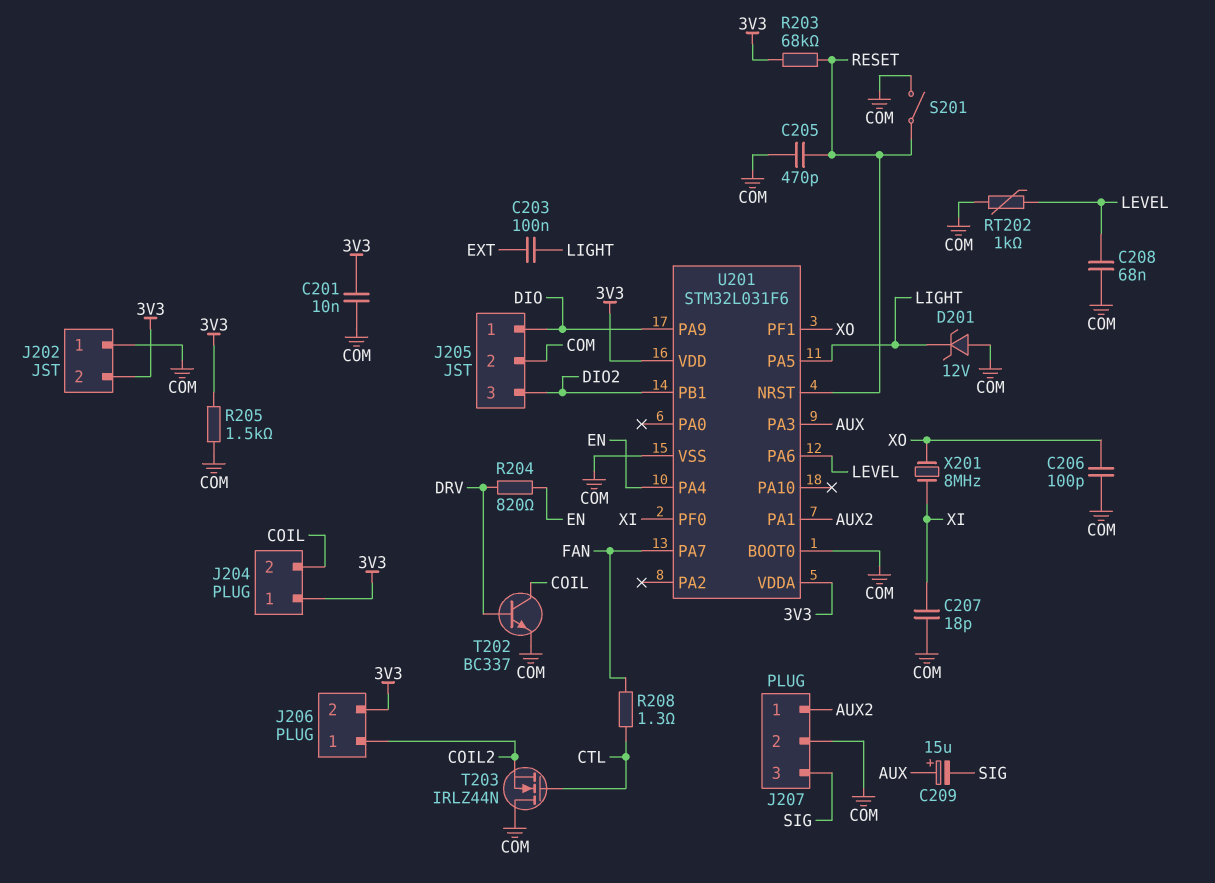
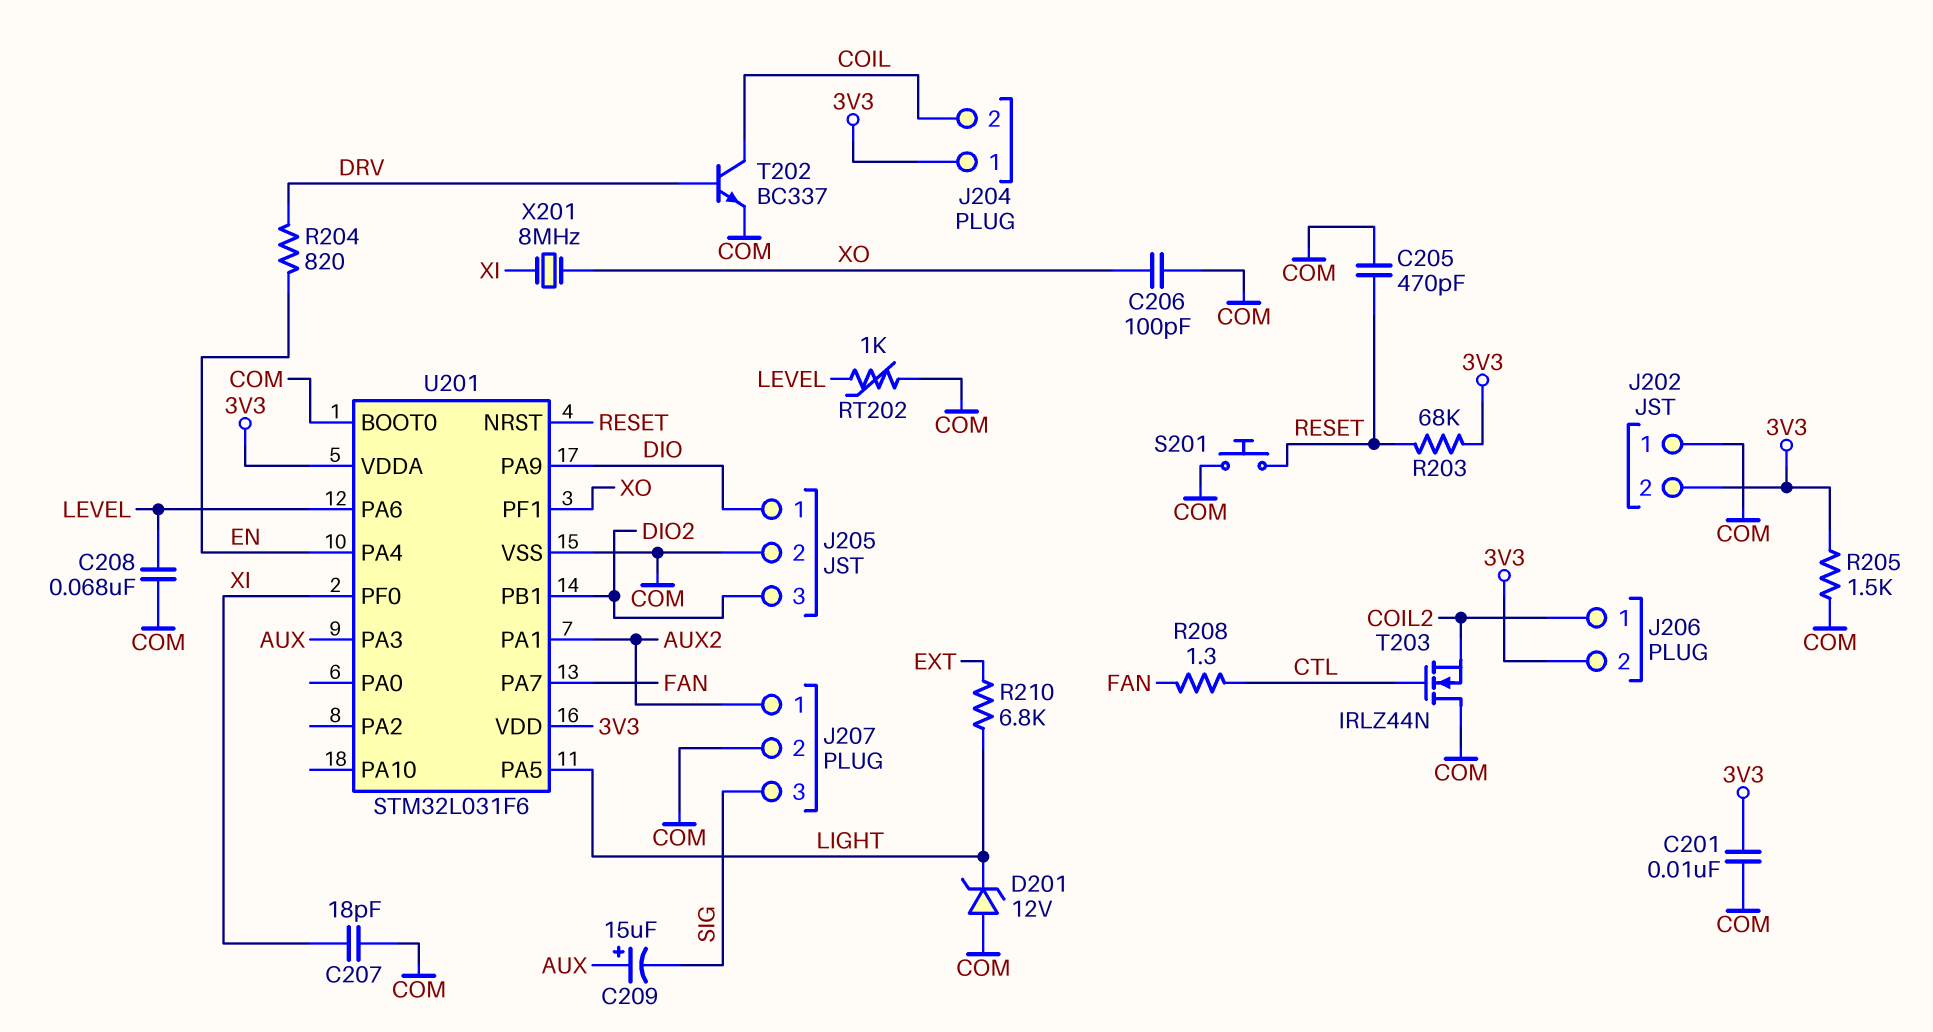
C203: 100nF (EXT, LIGHT) -> none
R210: none -> 6.8k (EXT, LIGHT)
S201: switch (COM, RESET) -> button (COM, RESET)

